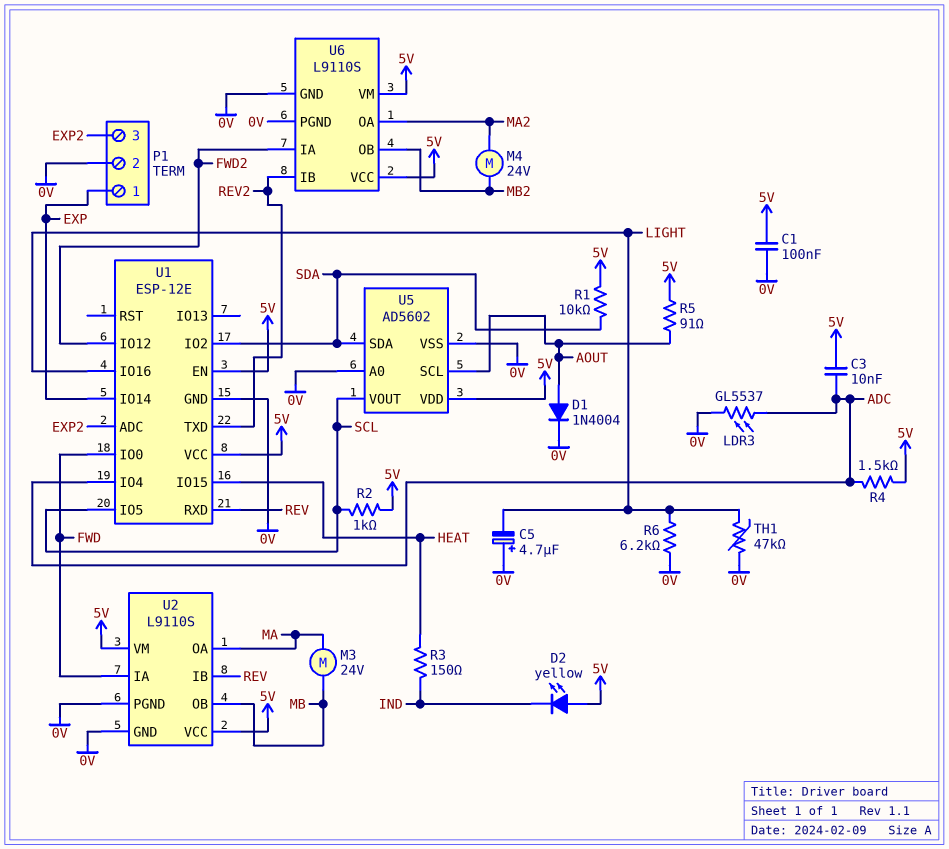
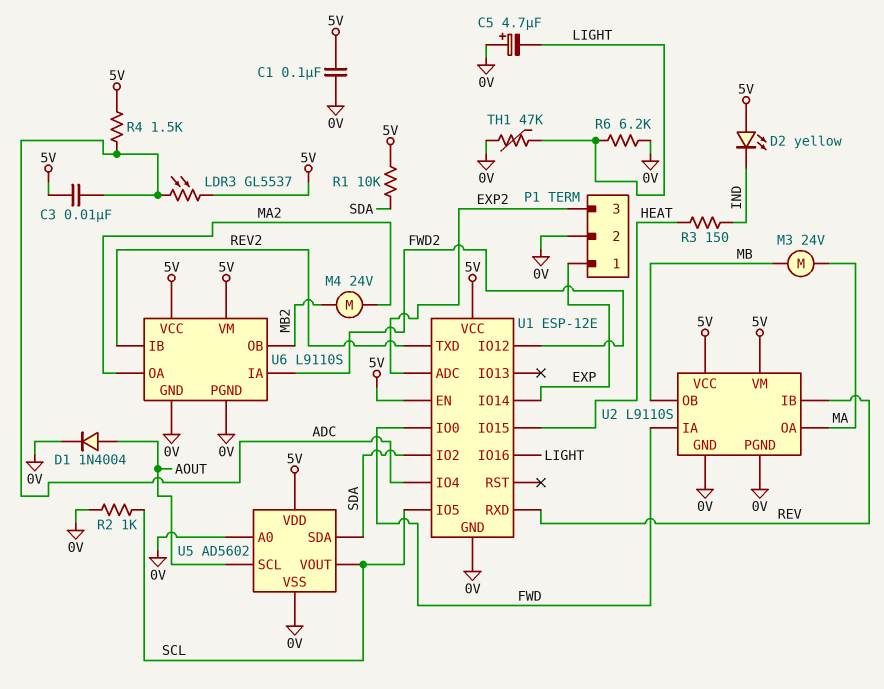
LDR3: GL5537 (0V, ADC) -> GL5537 (5V, ADC)
R2: 1k (5V, SCL) -> 1k (0V, SCL)
R5: 91 (5V, AOUT) -> none

